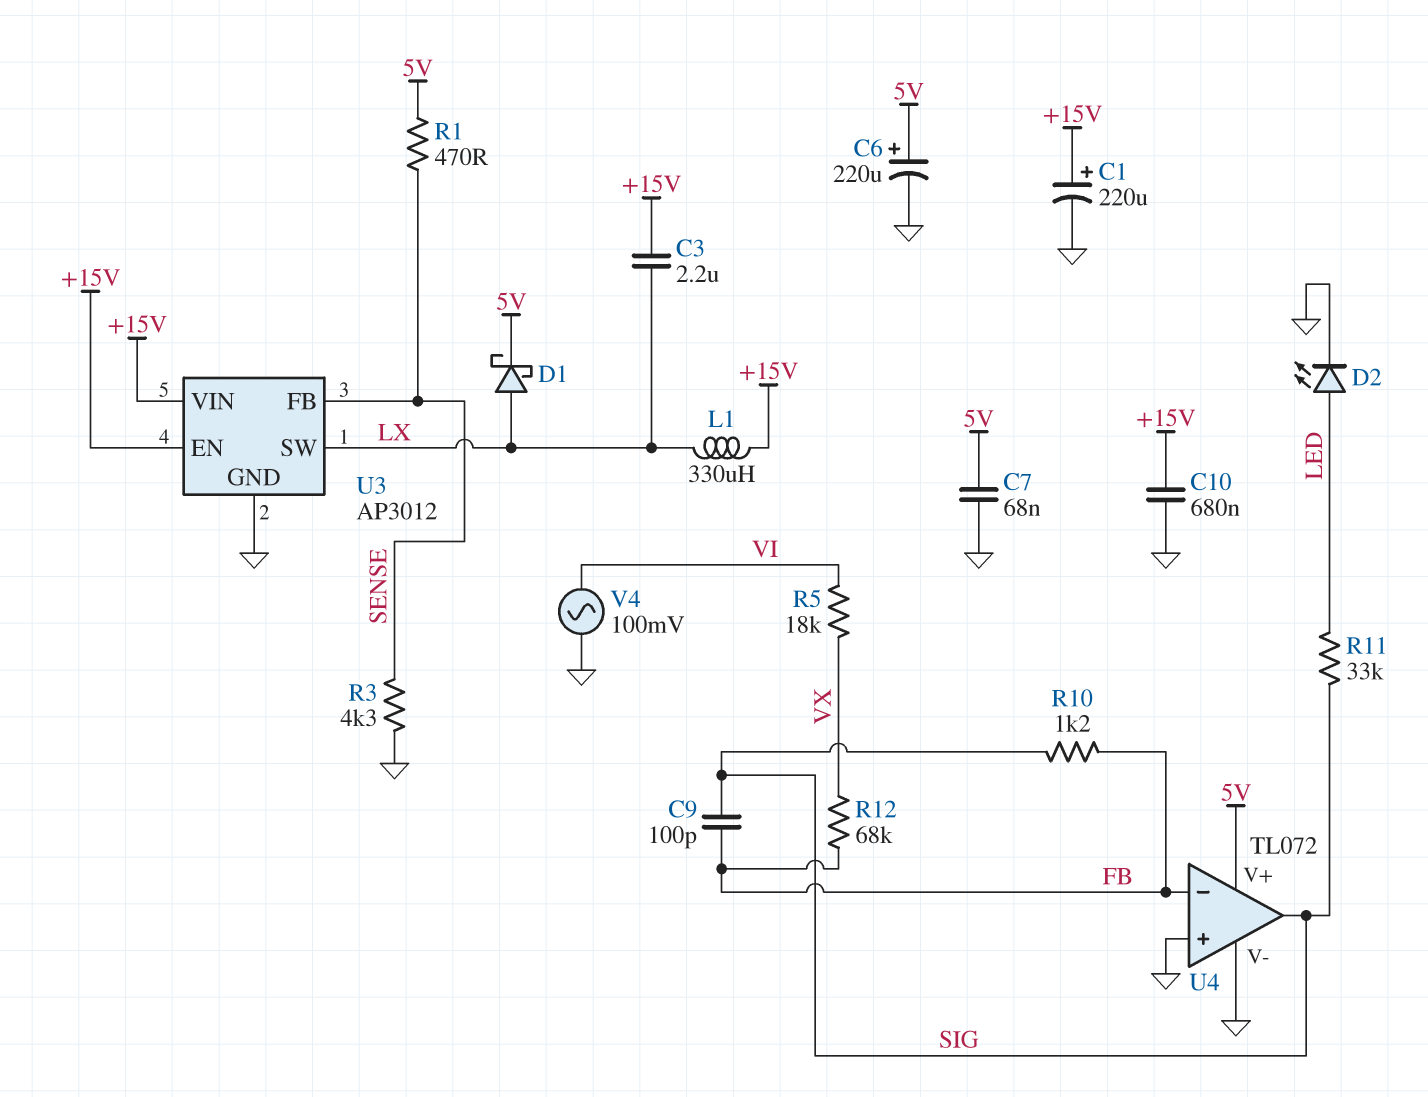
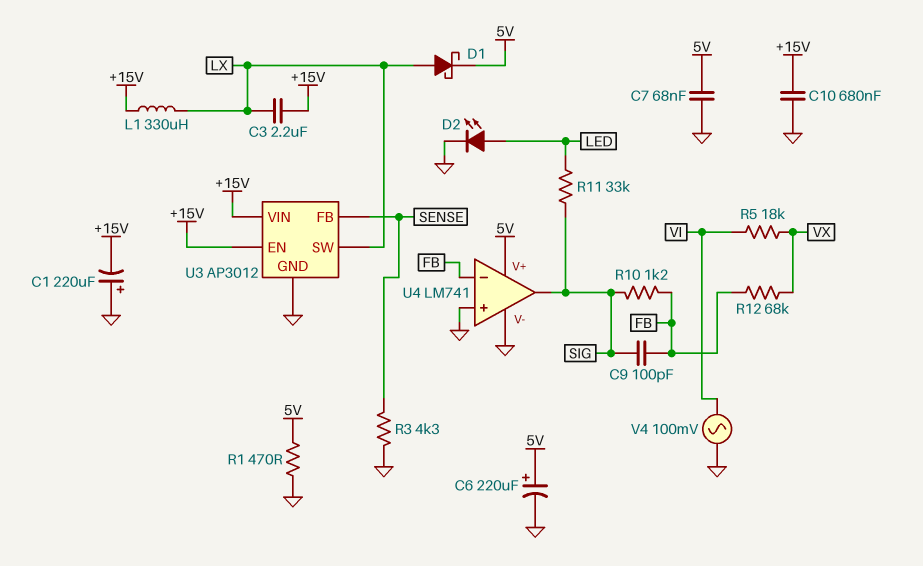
C1: 220uF (plus +15V, minus GND) -> 220uF (plus GND, minus +15V)
R1: 470 (5V, SENSE) -> 470 (5V, GND)
U4: TL072 -> LM741

